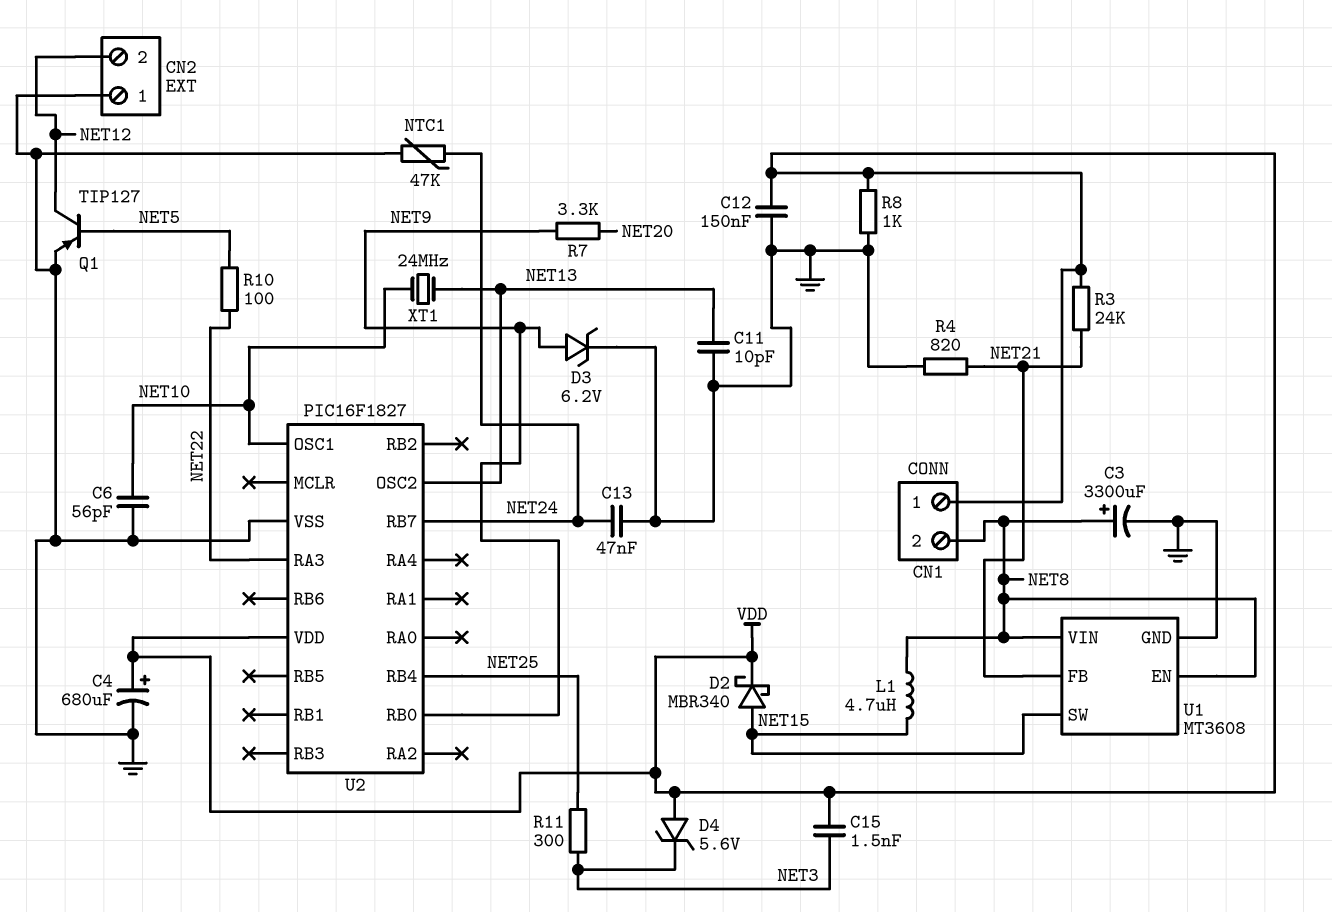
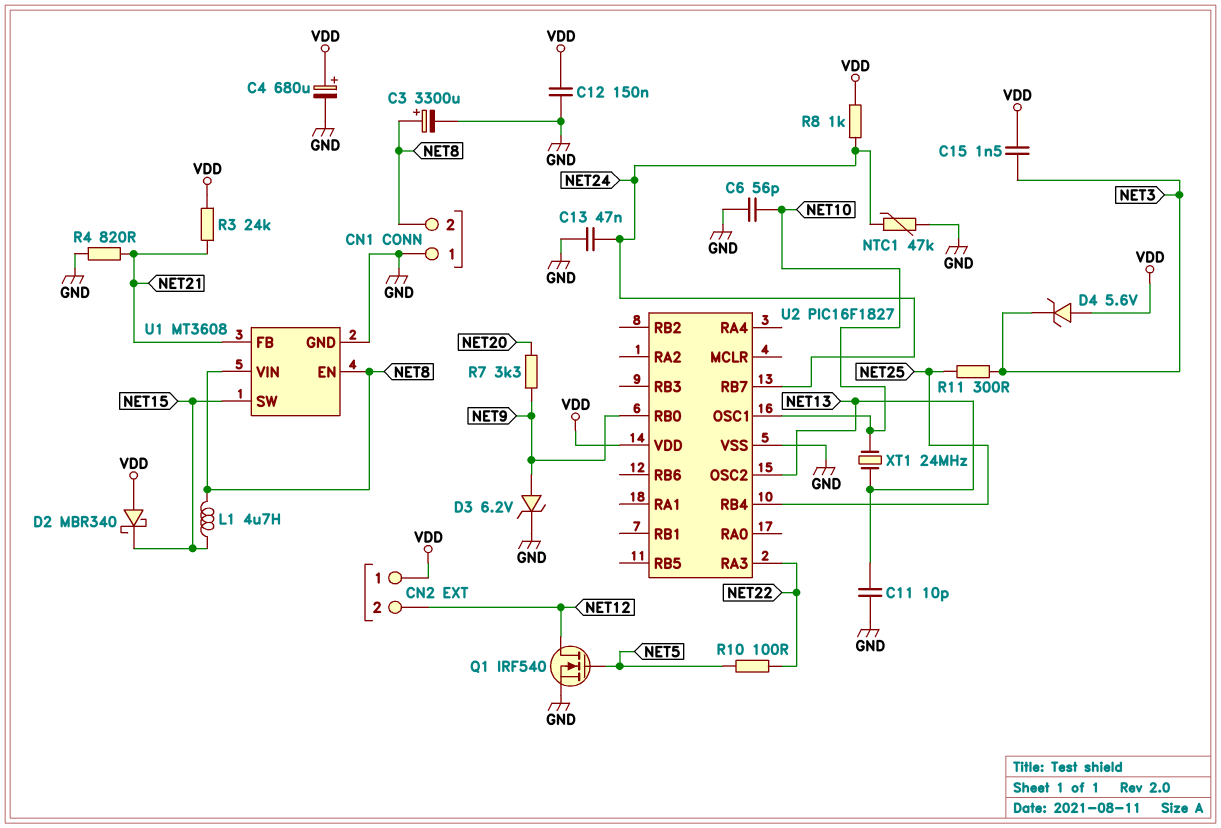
CN1 pin 1: VDD -> GND
CN2 pin 1: GND -> VDD
D2: schottky MBR340 (A NET15, K VDD) -> schottky MBR340 (A VDD, K NET15)
Q1: PNP TIP127 (B NET5, C NET12, E GND) -> NMOS IRF540 (G NET5, D NET12, S GND)
R8: 1k (GND, VDD) -> 1k (NET24, VDD)

